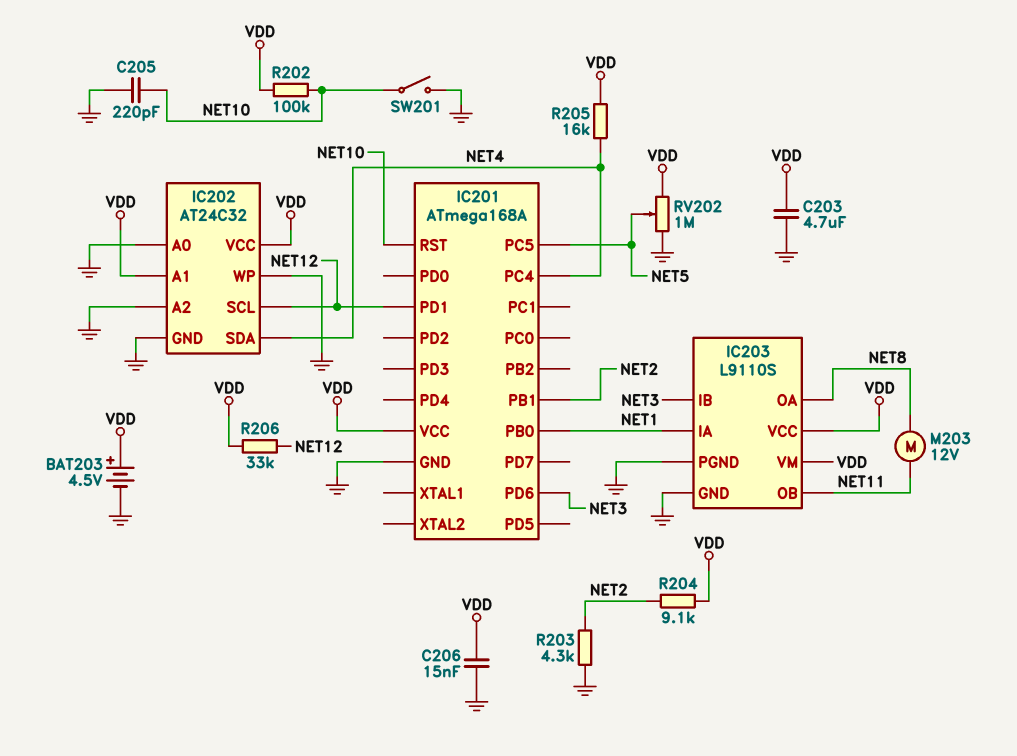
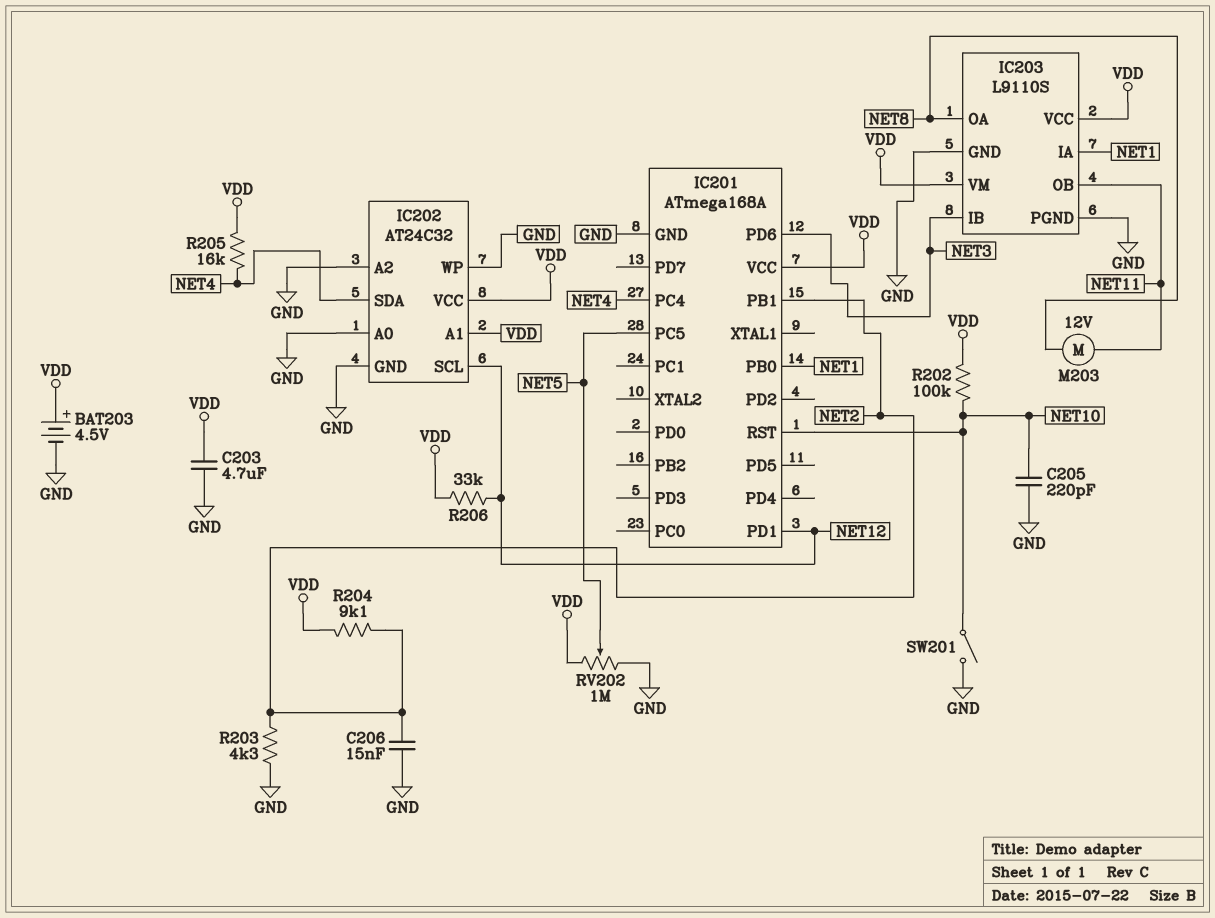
C206: 15nF (GND, VDD) -> 15nF (GND, NET2)

